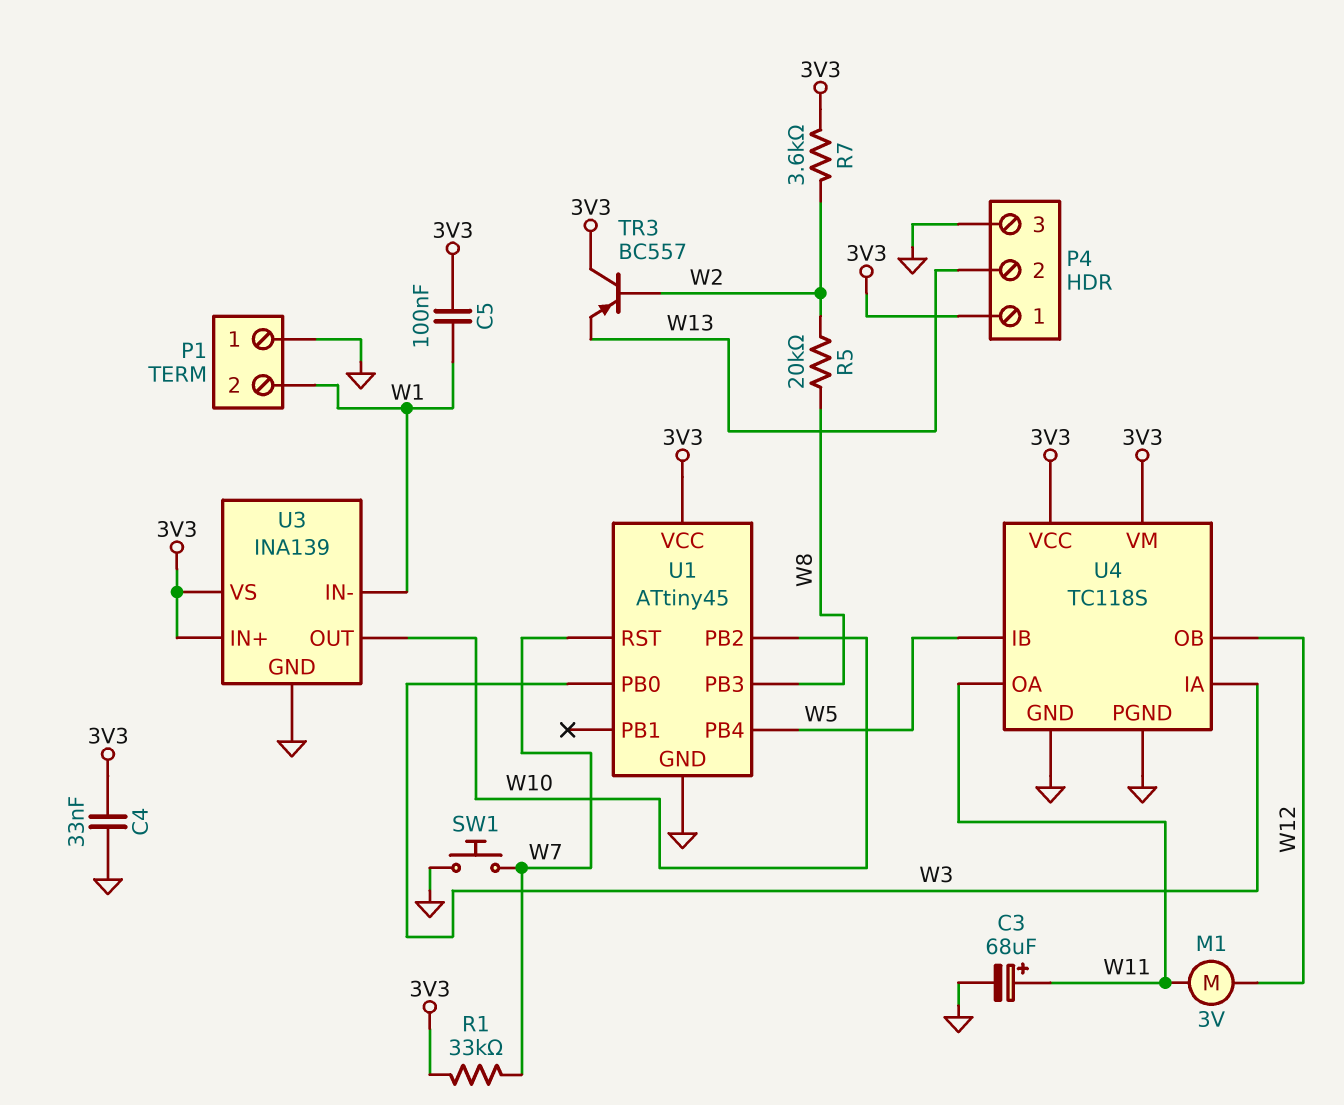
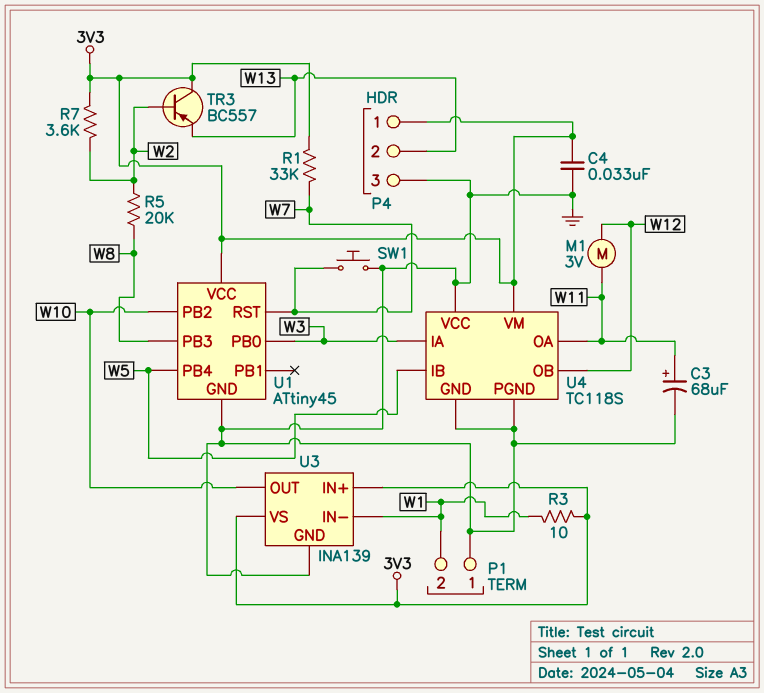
C5: 100nF (3V3, W1) -> none
R3: none -> 10 (3V3, W1)
U4 pin VCC: 3V3 -> GND

